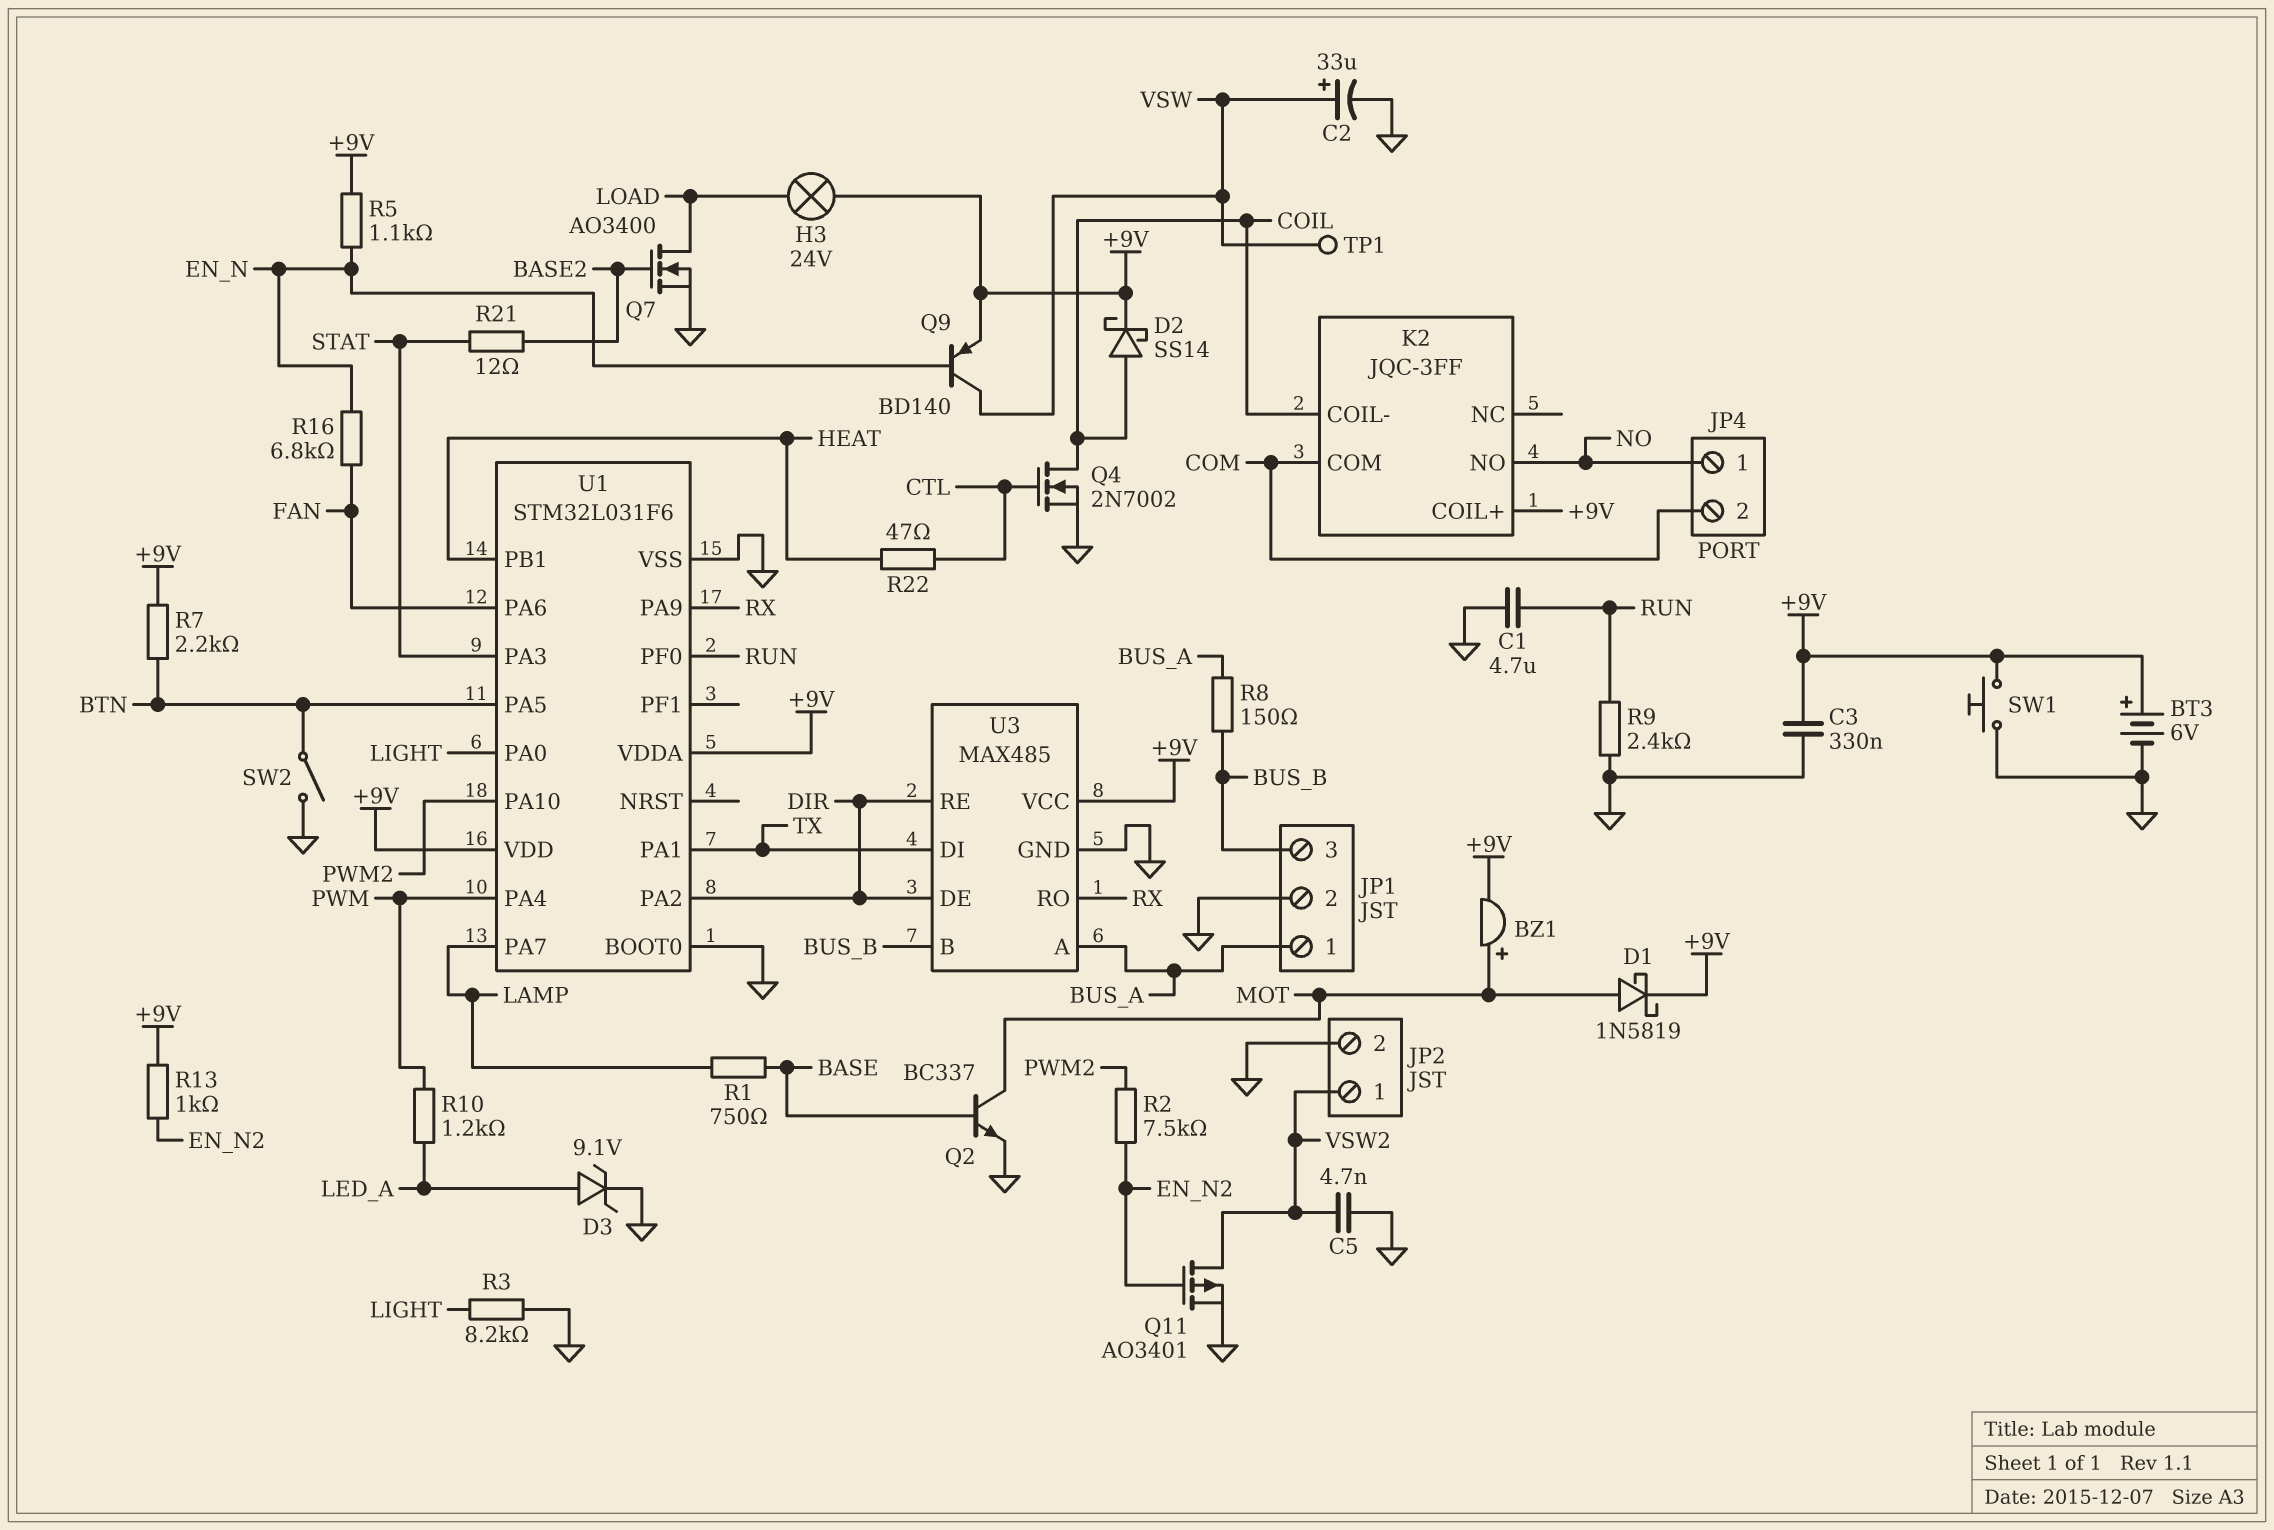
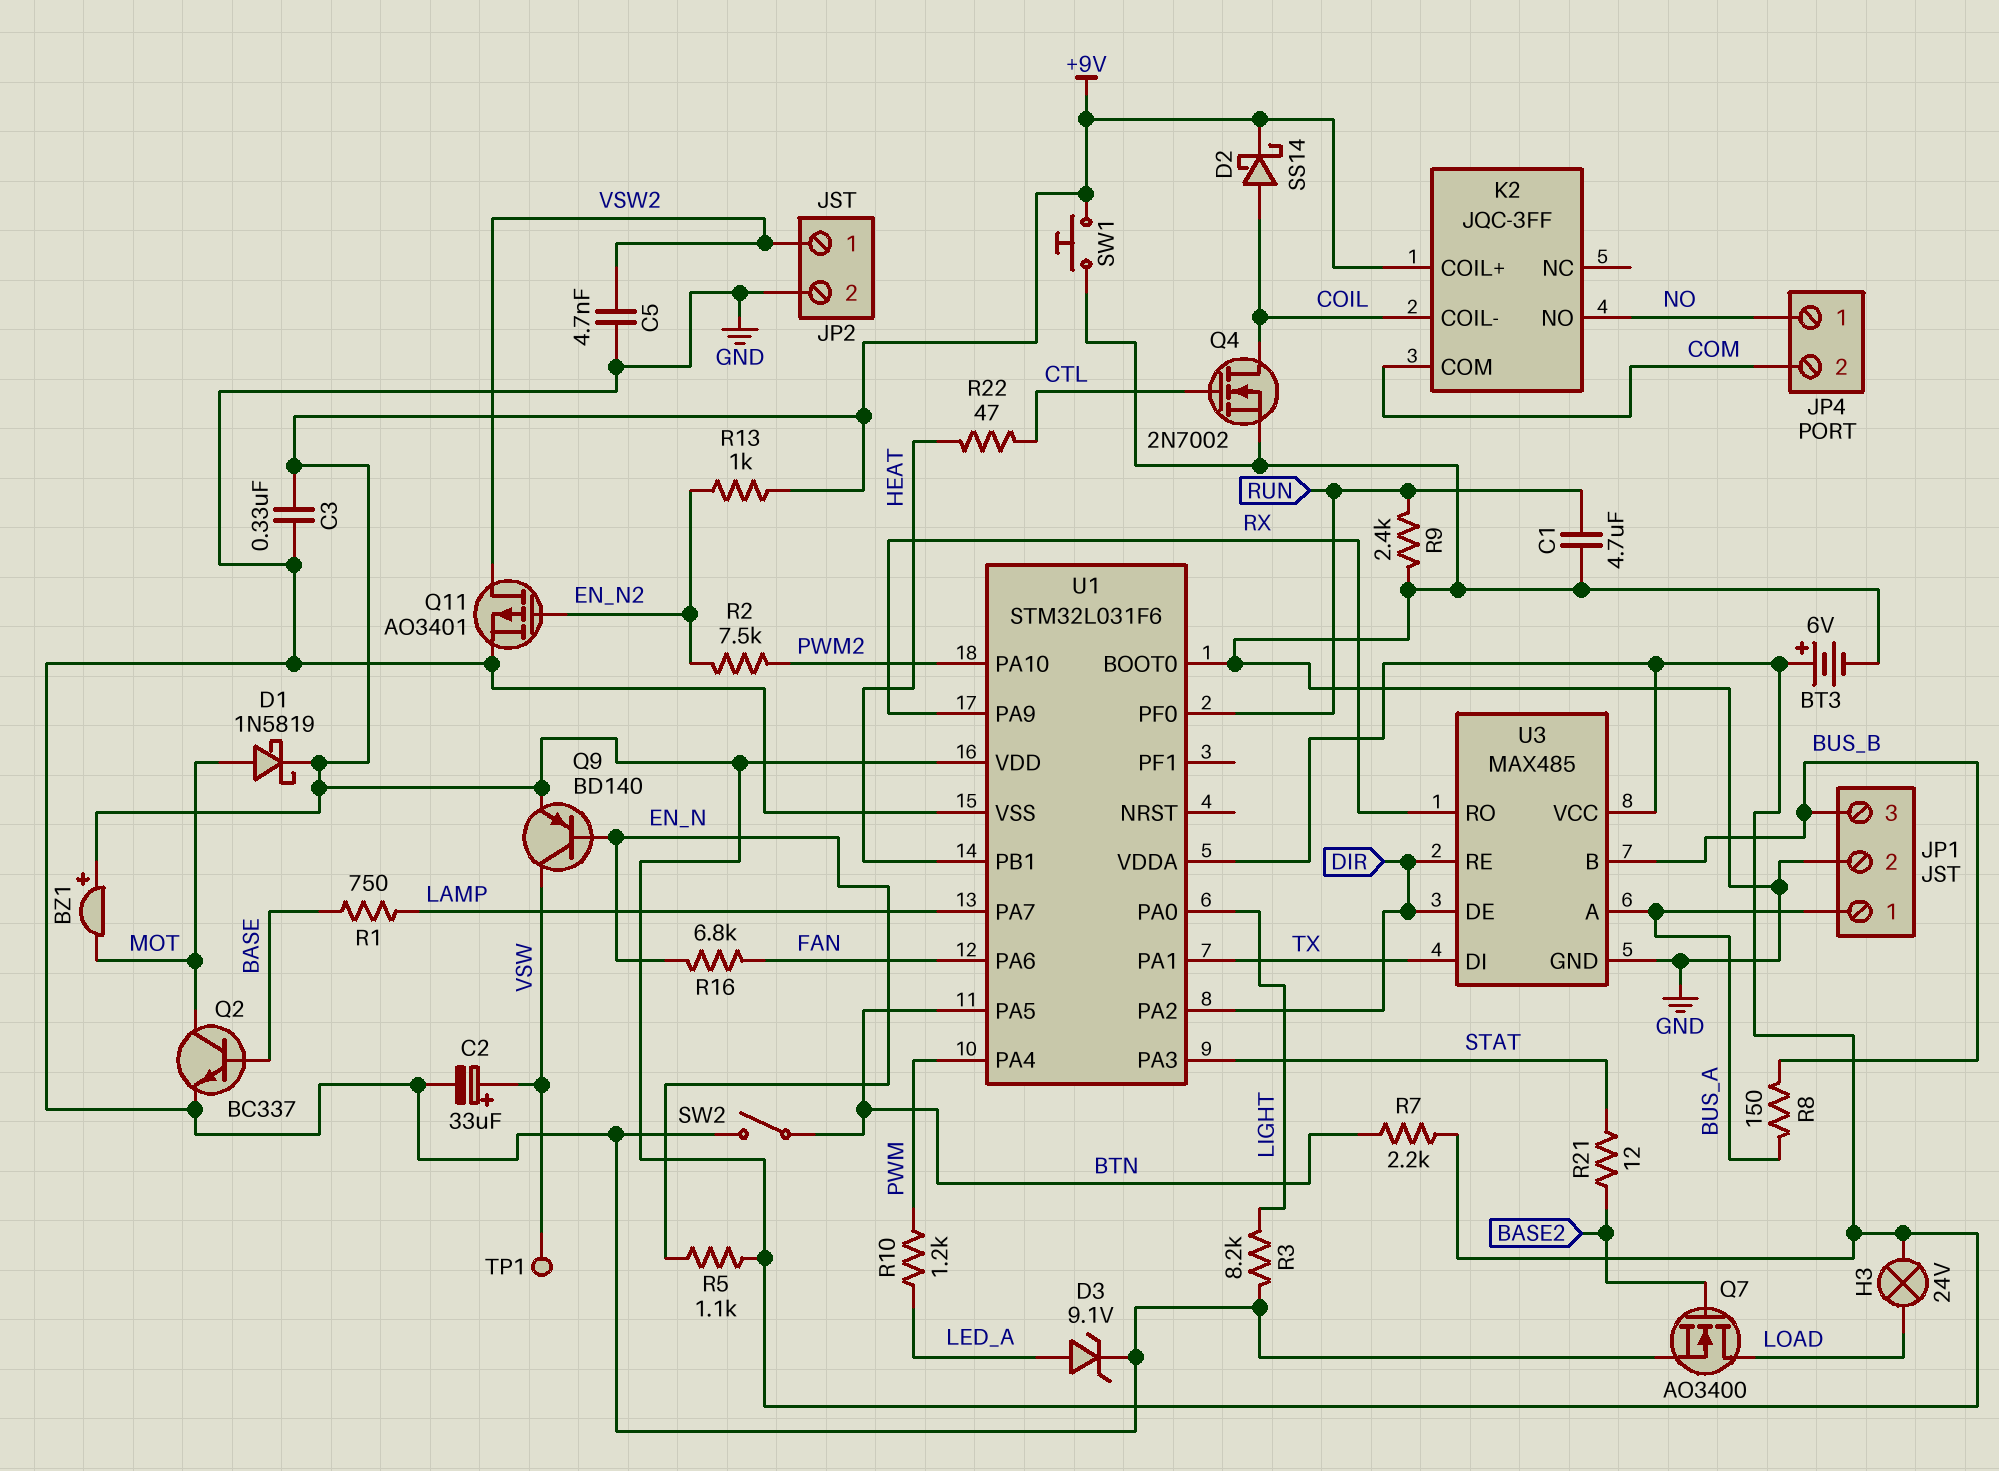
BZ1: buzzer (plus MOT, minus +9V) -> buzzer (plus +9V, minus MOT)

